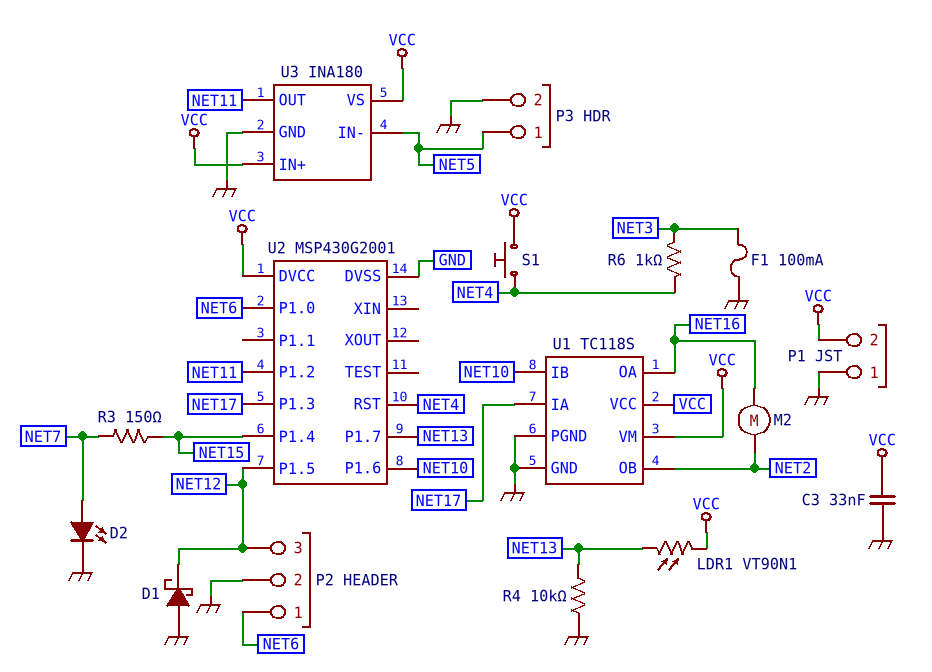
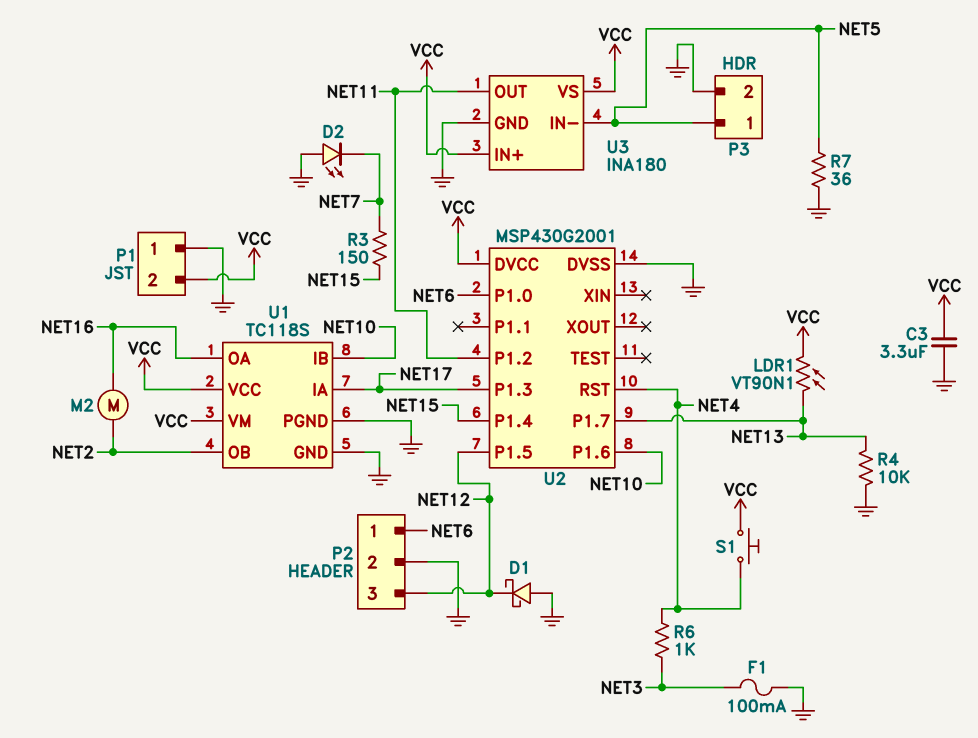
C3: 33nF (GND, VCC) -> 3.3uF (GND, VCC)
D2: LED (A NET7, K GND) -> LED (A GND, K NET7)
R7: none -> 36 (GND, NET5)

